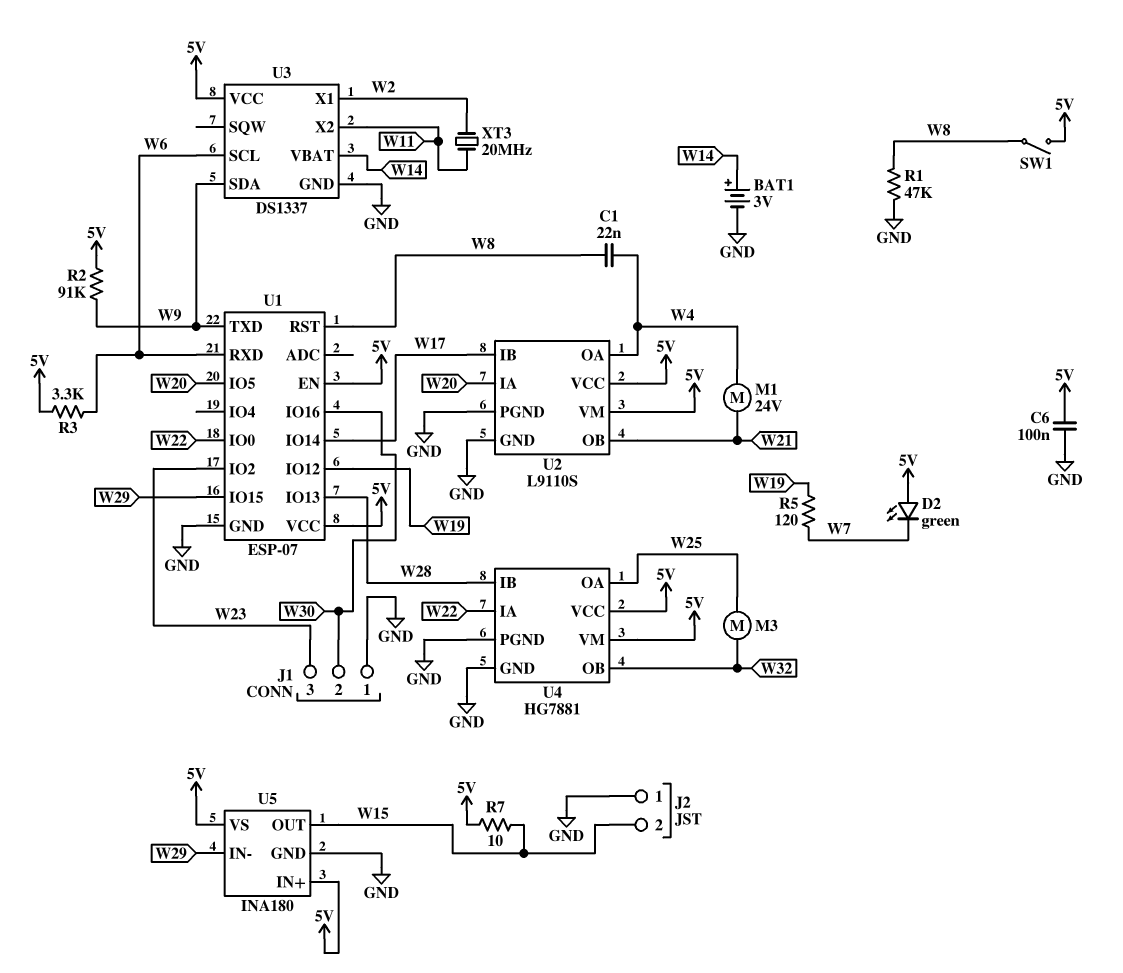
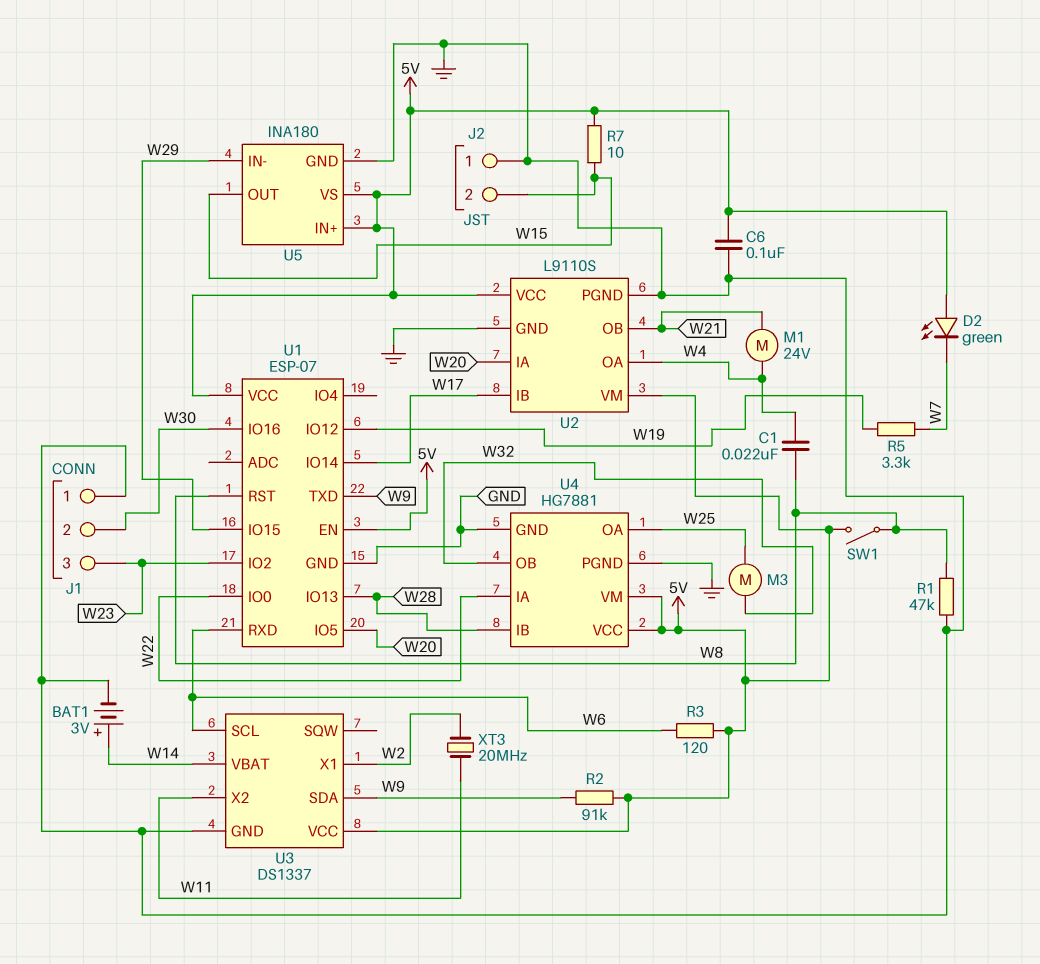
R3: 3.3k (5V, W6) -> 120 (5V, W6)
R5: 120 (W7, W19) -> 3.3k (W7, W19)

